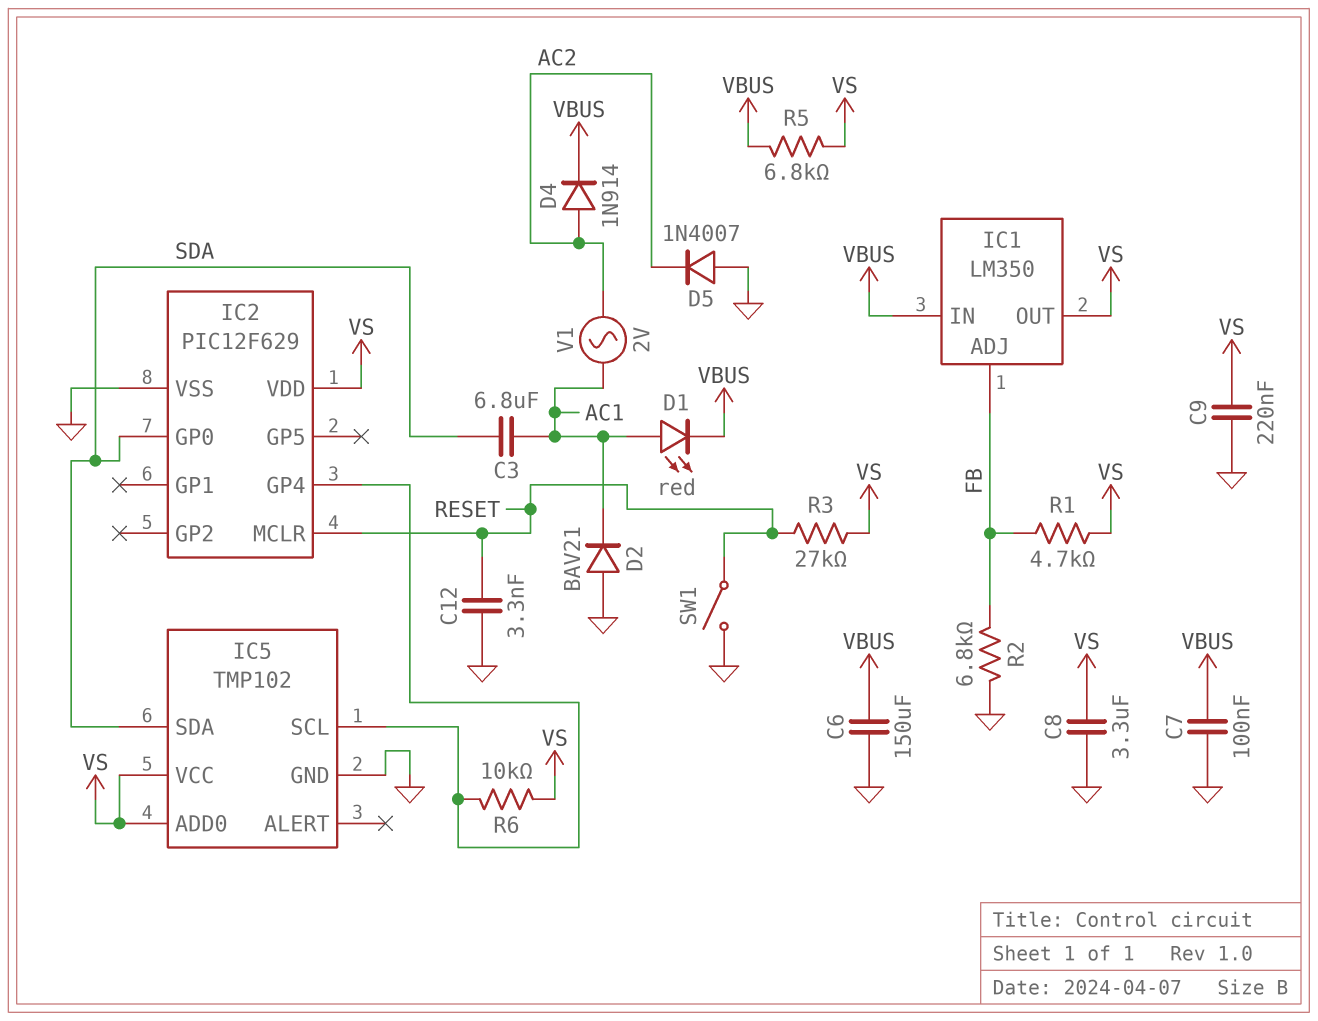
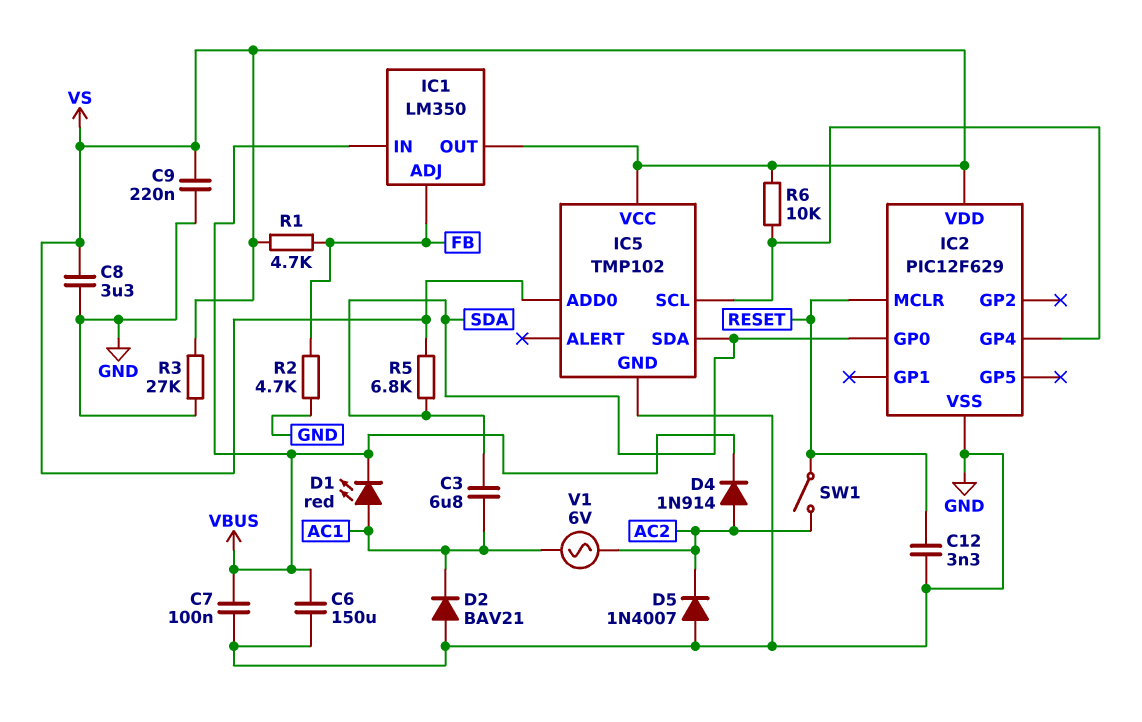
R2: 6.8k (FB, GND) -> 4.7k (FB, GND)
R3: 27k (RESET, VS) -> 27k (GND, VS)
R5: 6.8k (VBUS, VS) -> 6.8k (SDA, VS)
SW1: switch (GND, RESET) -> switch (AC2, RESET)
V1: AC 2V (AC1, AC2) -> AC 6V (AC1, AC2)

